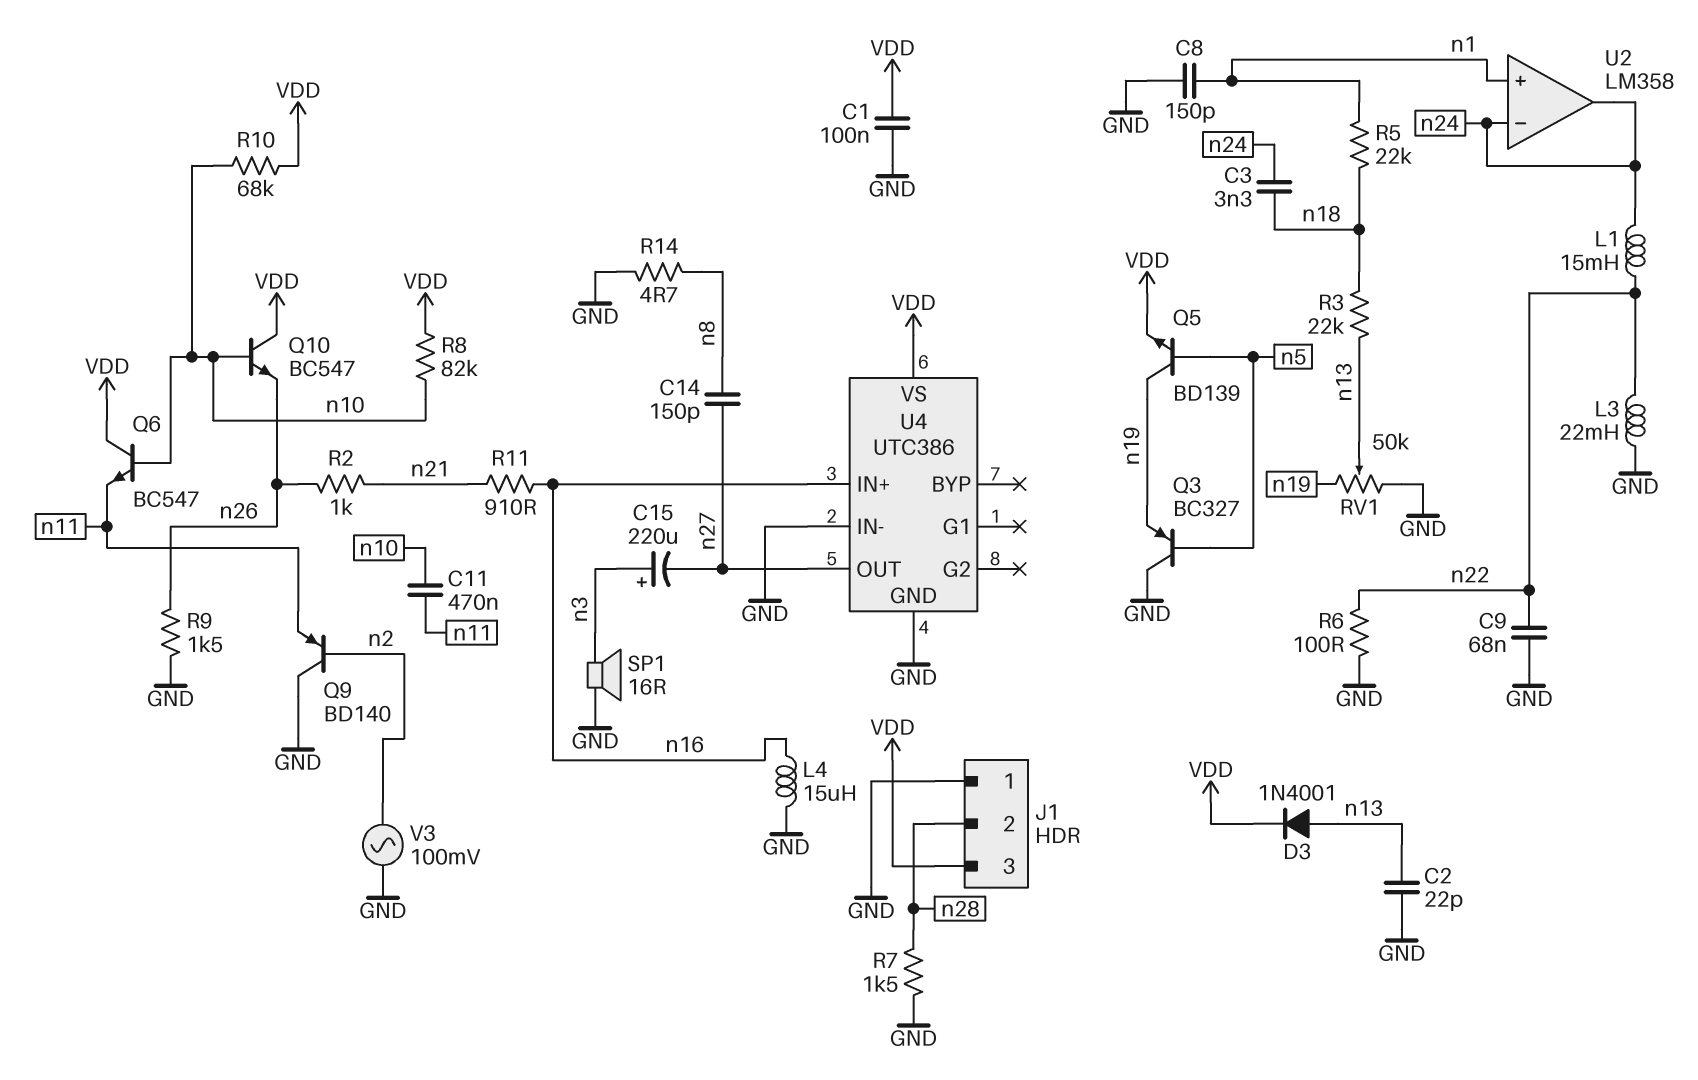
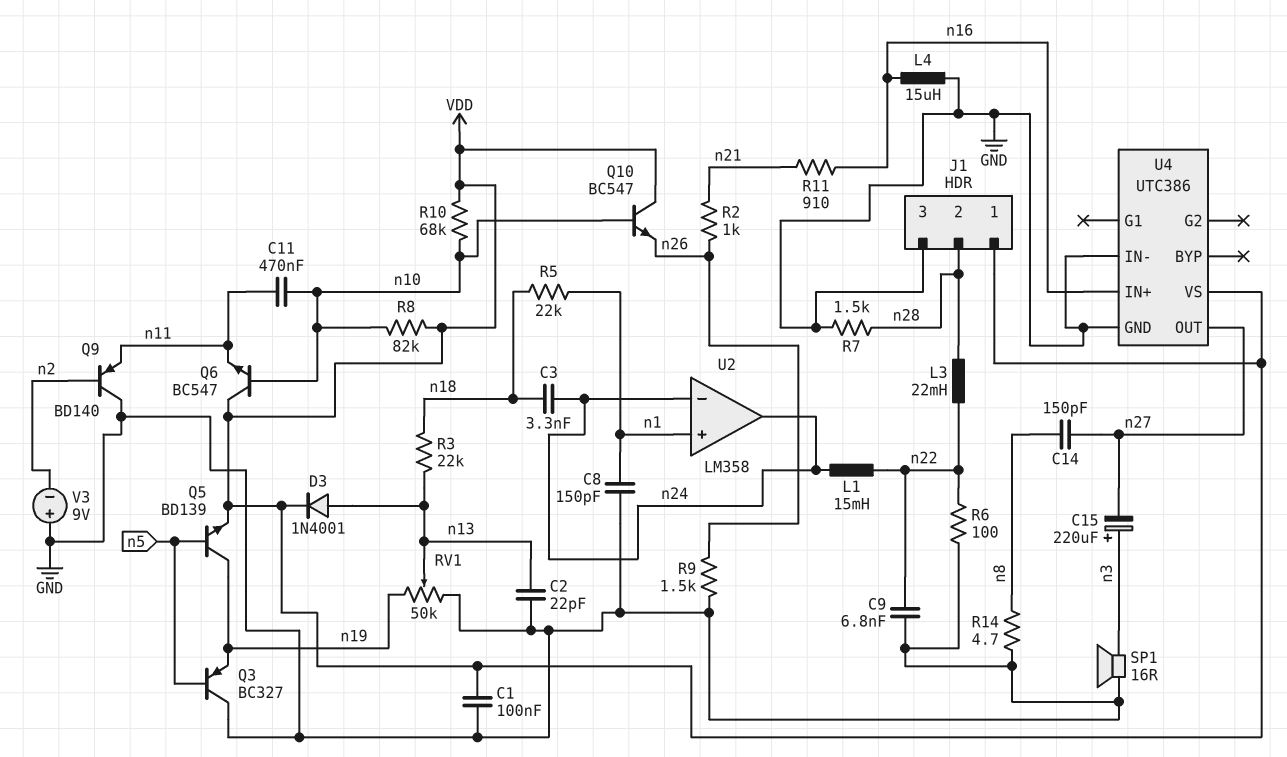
C9: 68nF (GND, n22) -> 6.8nF (GND, n22)
J1 pin 1: GND -> VDD
J1 pin 3: VDD -> GND
L3: 22mH (GND, n22) -> 22mH (n22, n28)
V3: AC 100mV (GND, n2) -> 9V (plus GND, minus n2)

